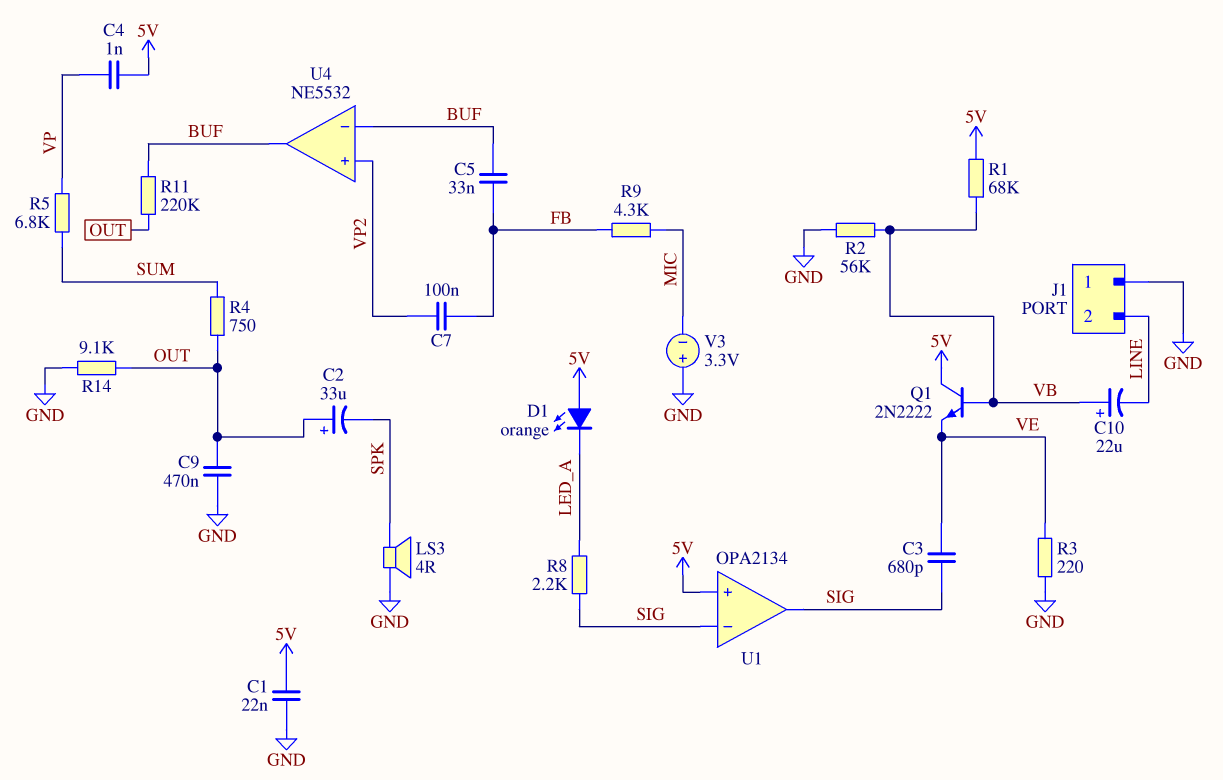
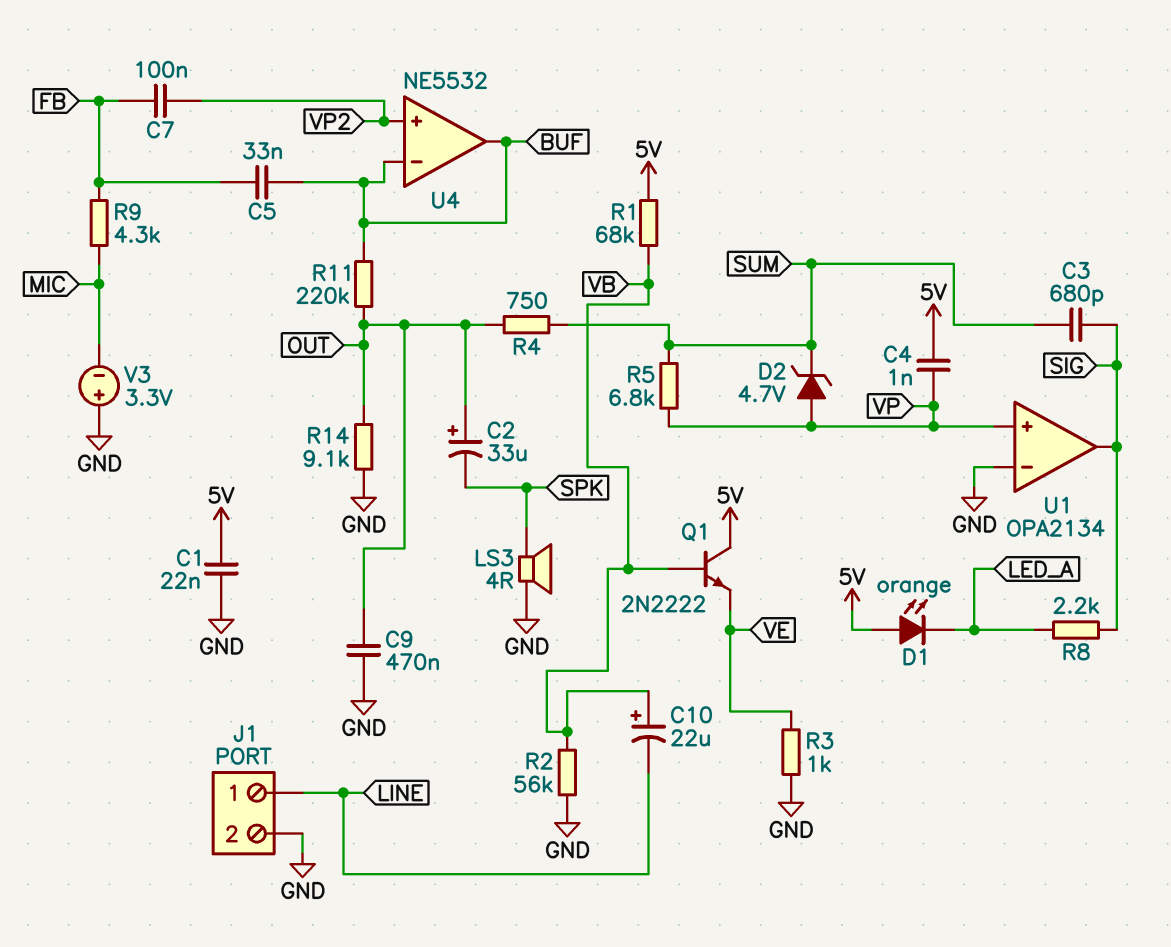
C3: 680pF (SIG, VE) -> 680pF (SIG, SUM)
D2: none -> zener 4.7V (A VP, K SUM)
J1 pin 1: GND -> LINE
J1 pin 2: LINE -> GND
R3: 220 (GND, VE) -> 1k (GND, VE)
U1 pin in+: 5V -> VP
U1 pin in-: SIG -> GND

